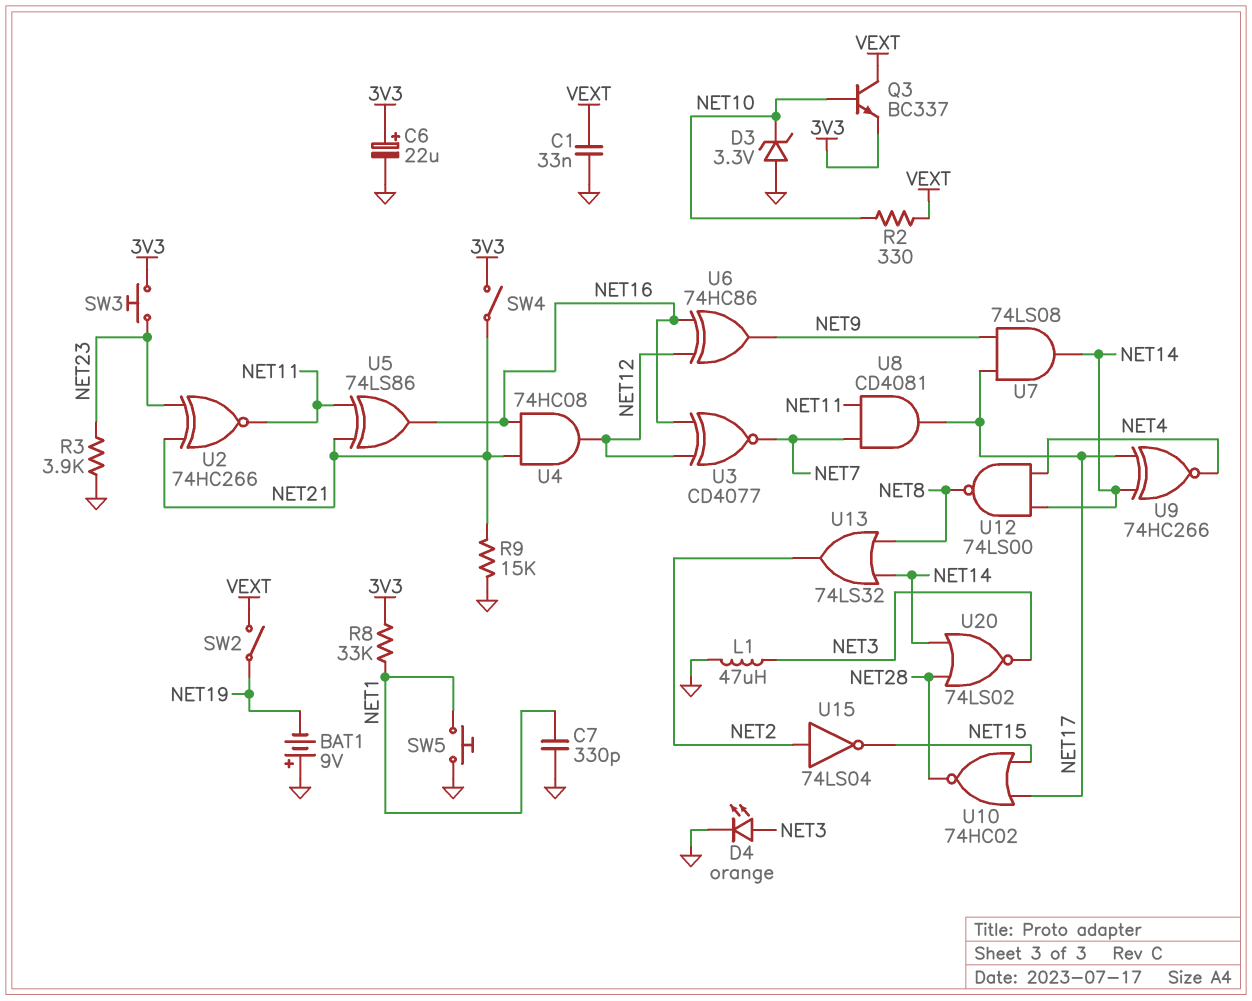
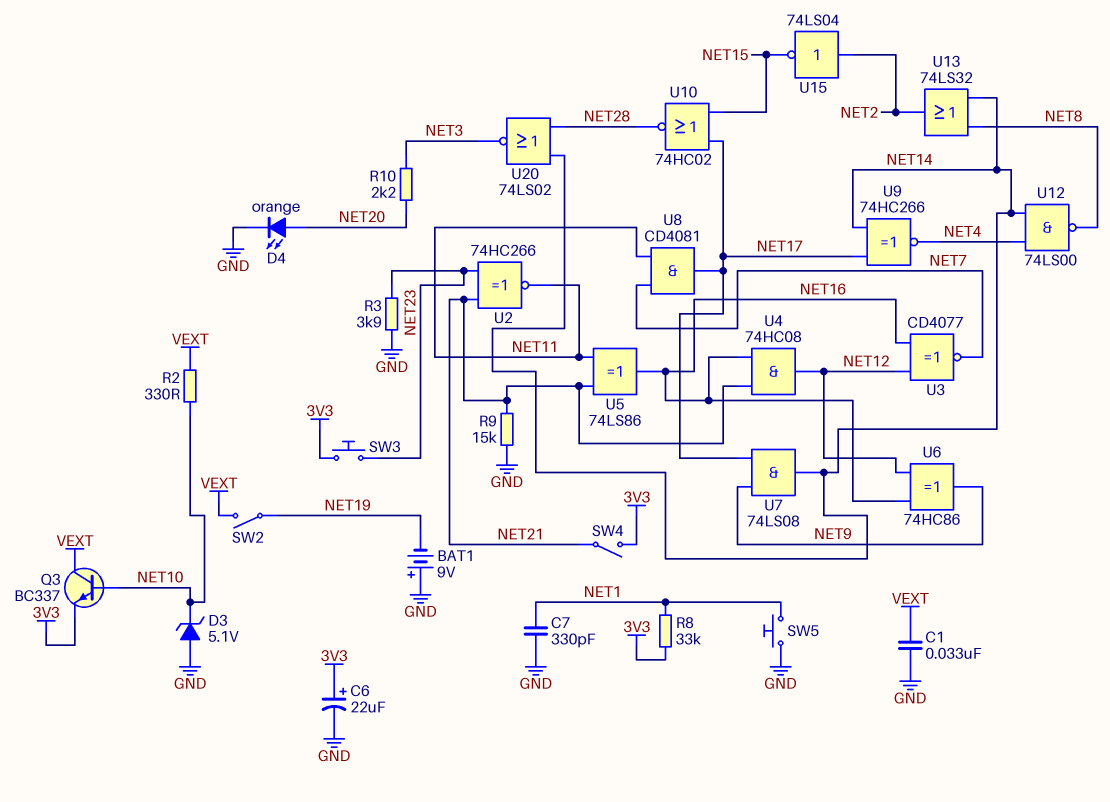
D3: zener 3.3V (A GND, K NET10) -> zener 5.1V (A GND, K NET10)
D4: LED orange (A NET3, K GND) -> LED orange (A NET20, K GND)
L1: 47uH (GND, NET3) -> none
R10: none -> 2.2k (NET3, NET20)

